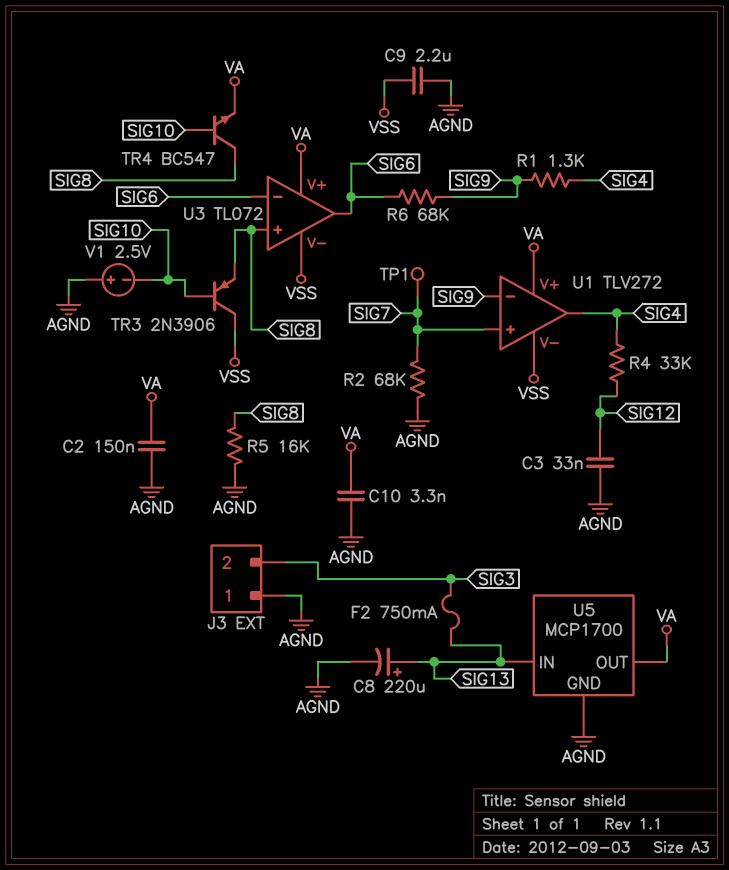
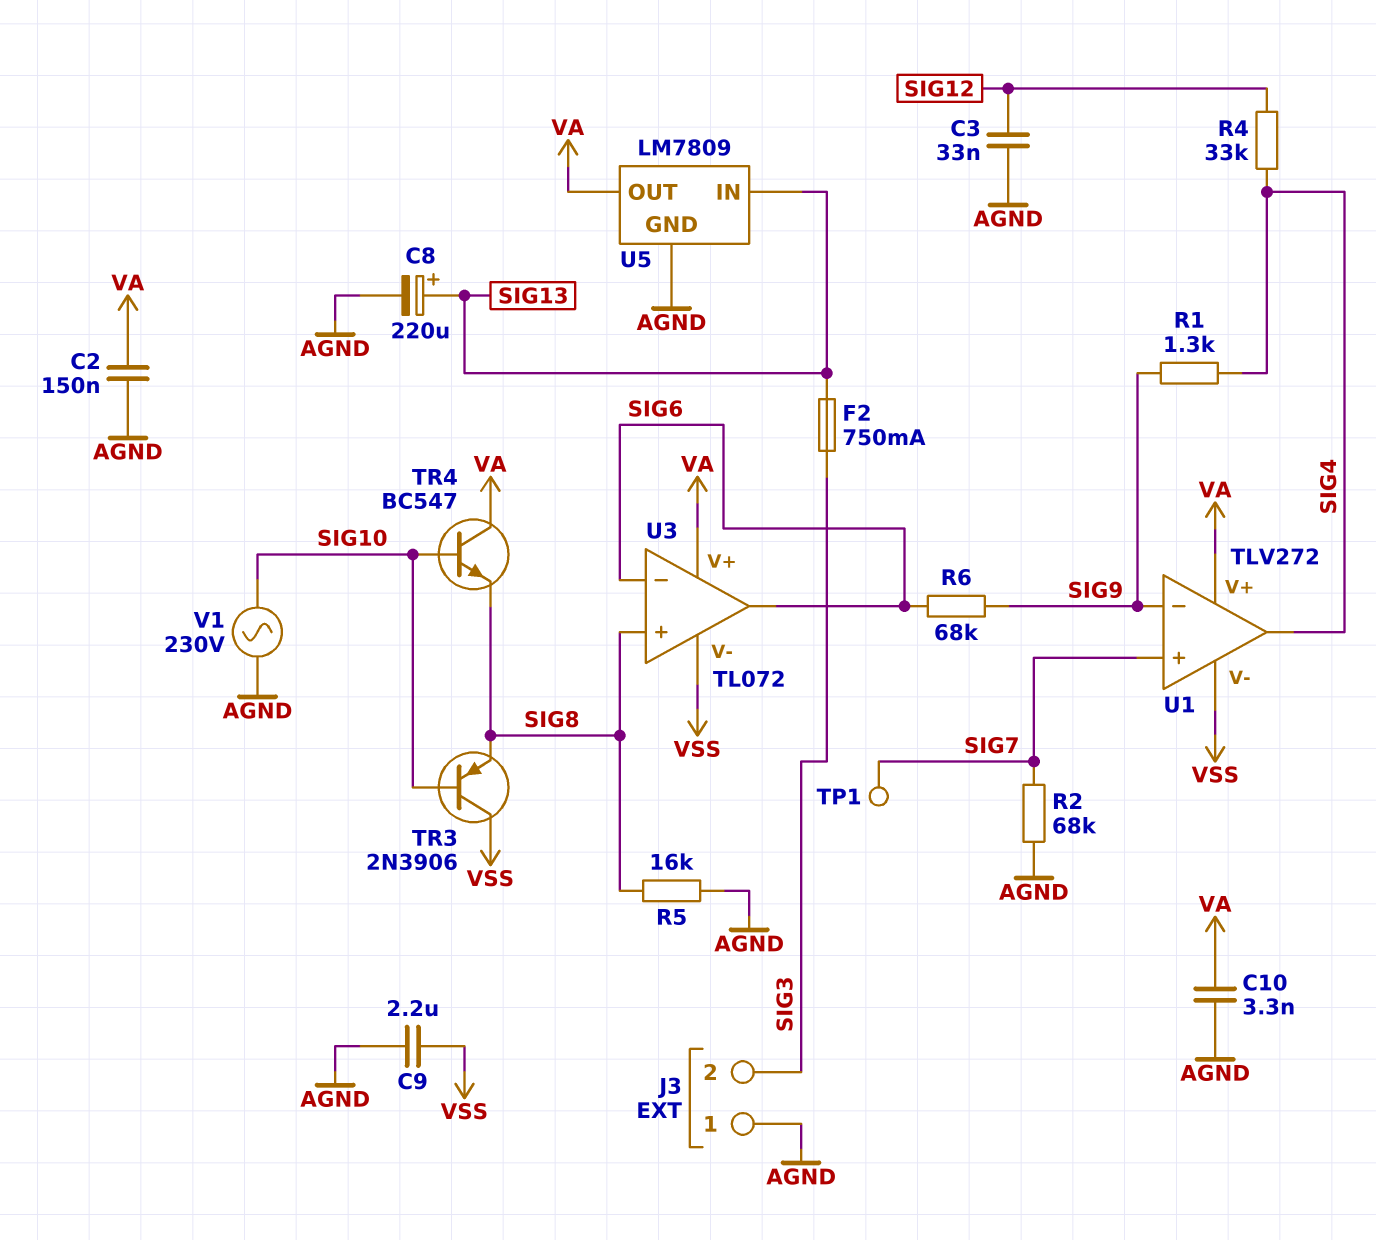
TR4: NPN BC547 (B SIG10, C SIG8, E VA) -> NPN BC547 (B SIG10, C VA, E SIG8)
U5: MCP1700 -> LM7809
V1: 2.5V (plus AGND, minus SIG10) -> AC 230V (AGND, SIG10)

